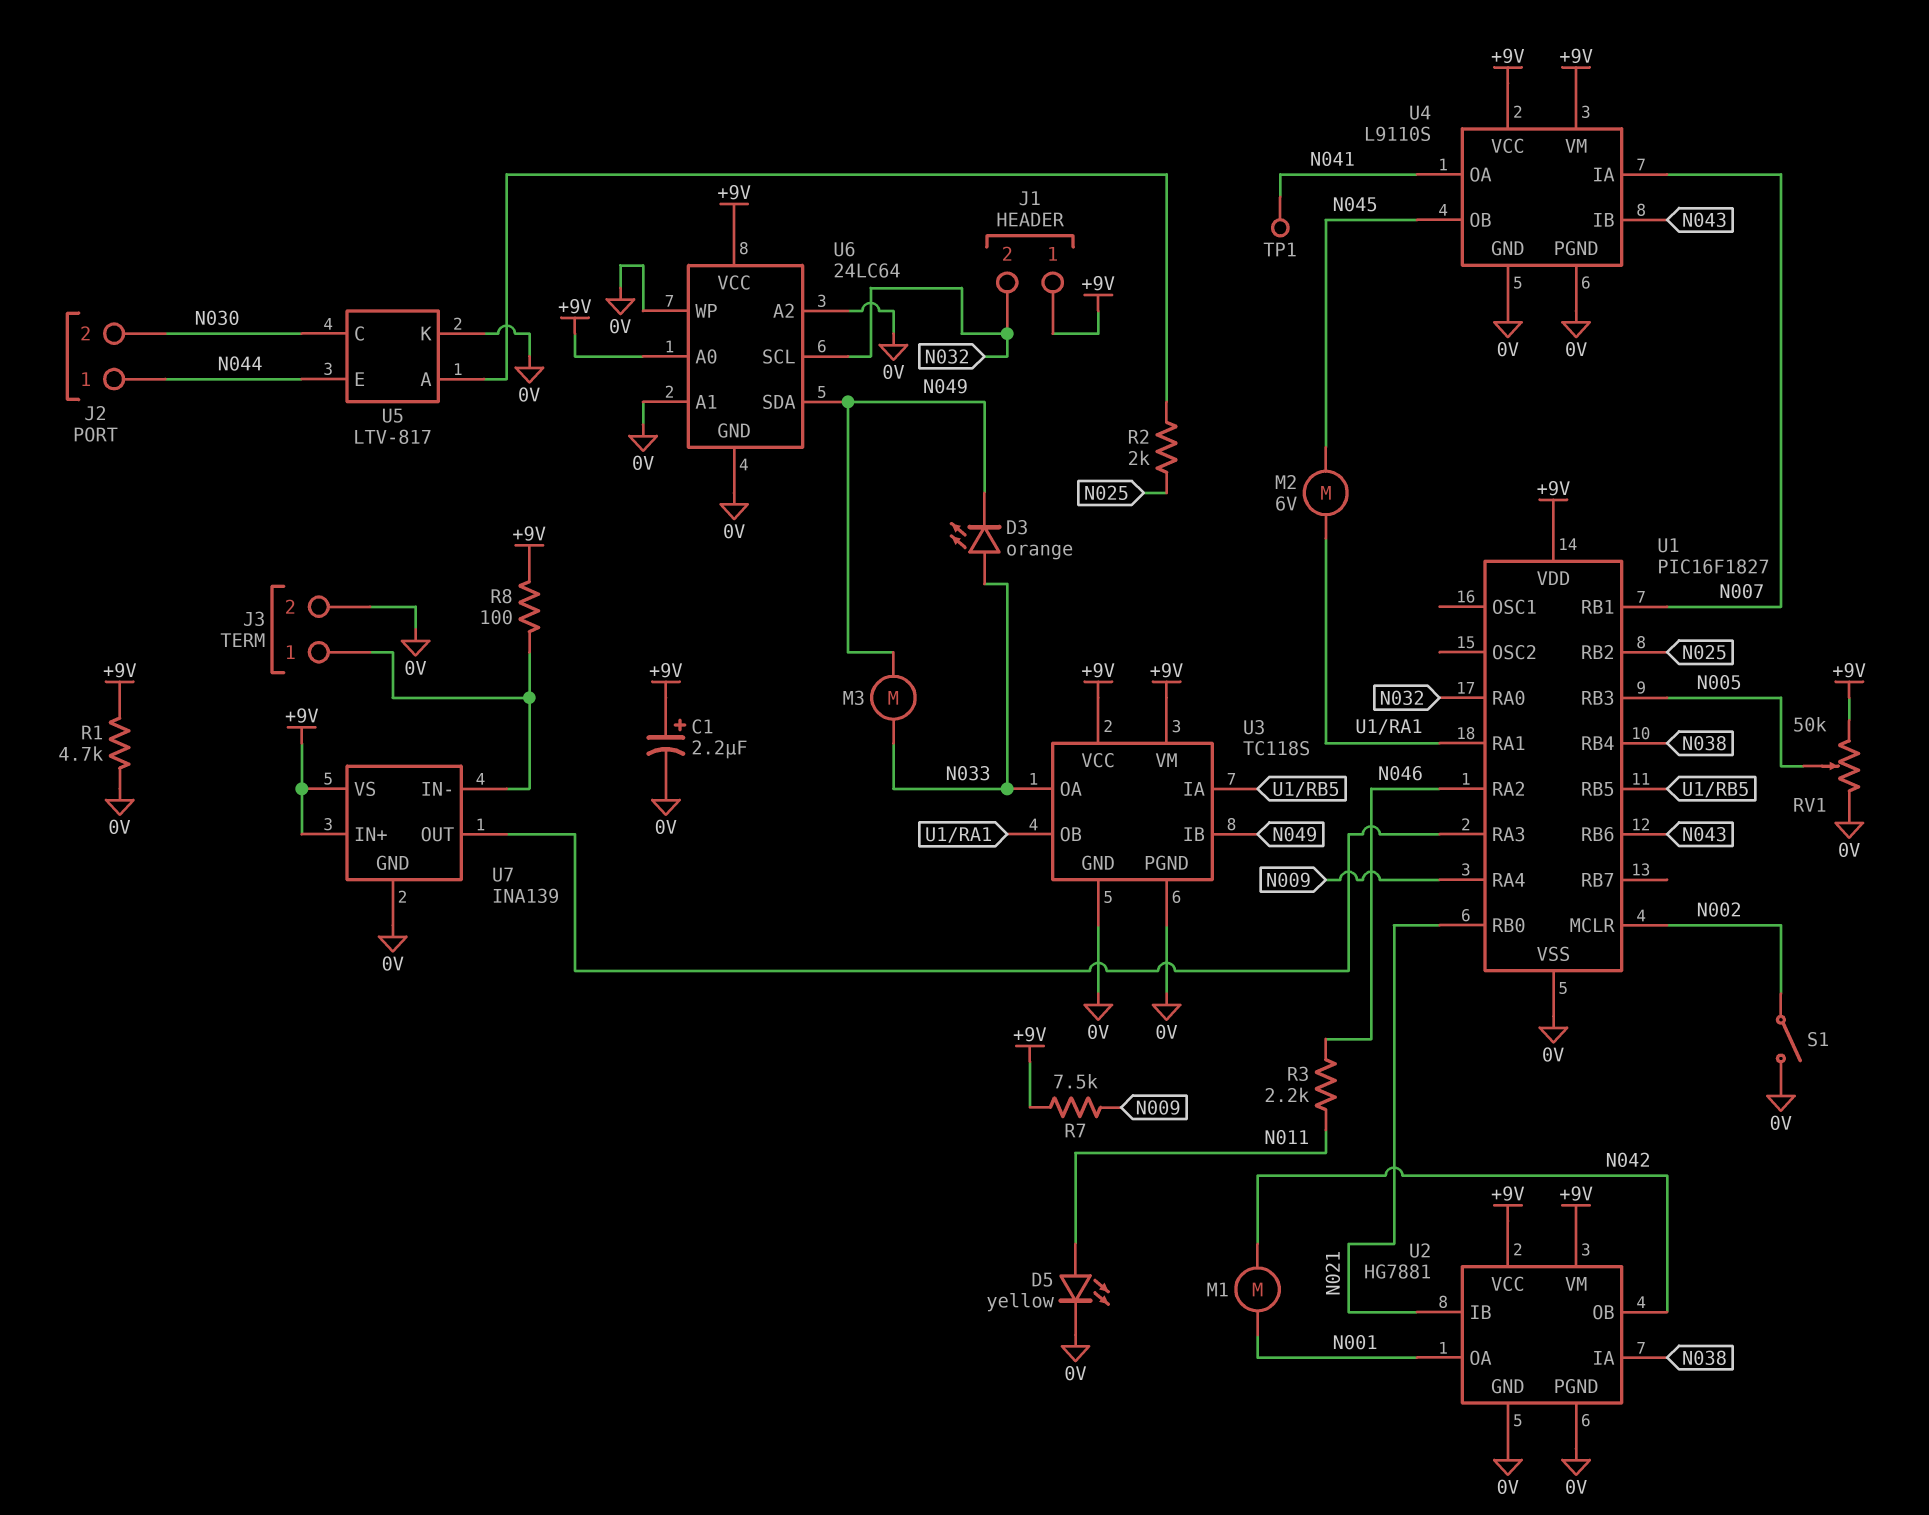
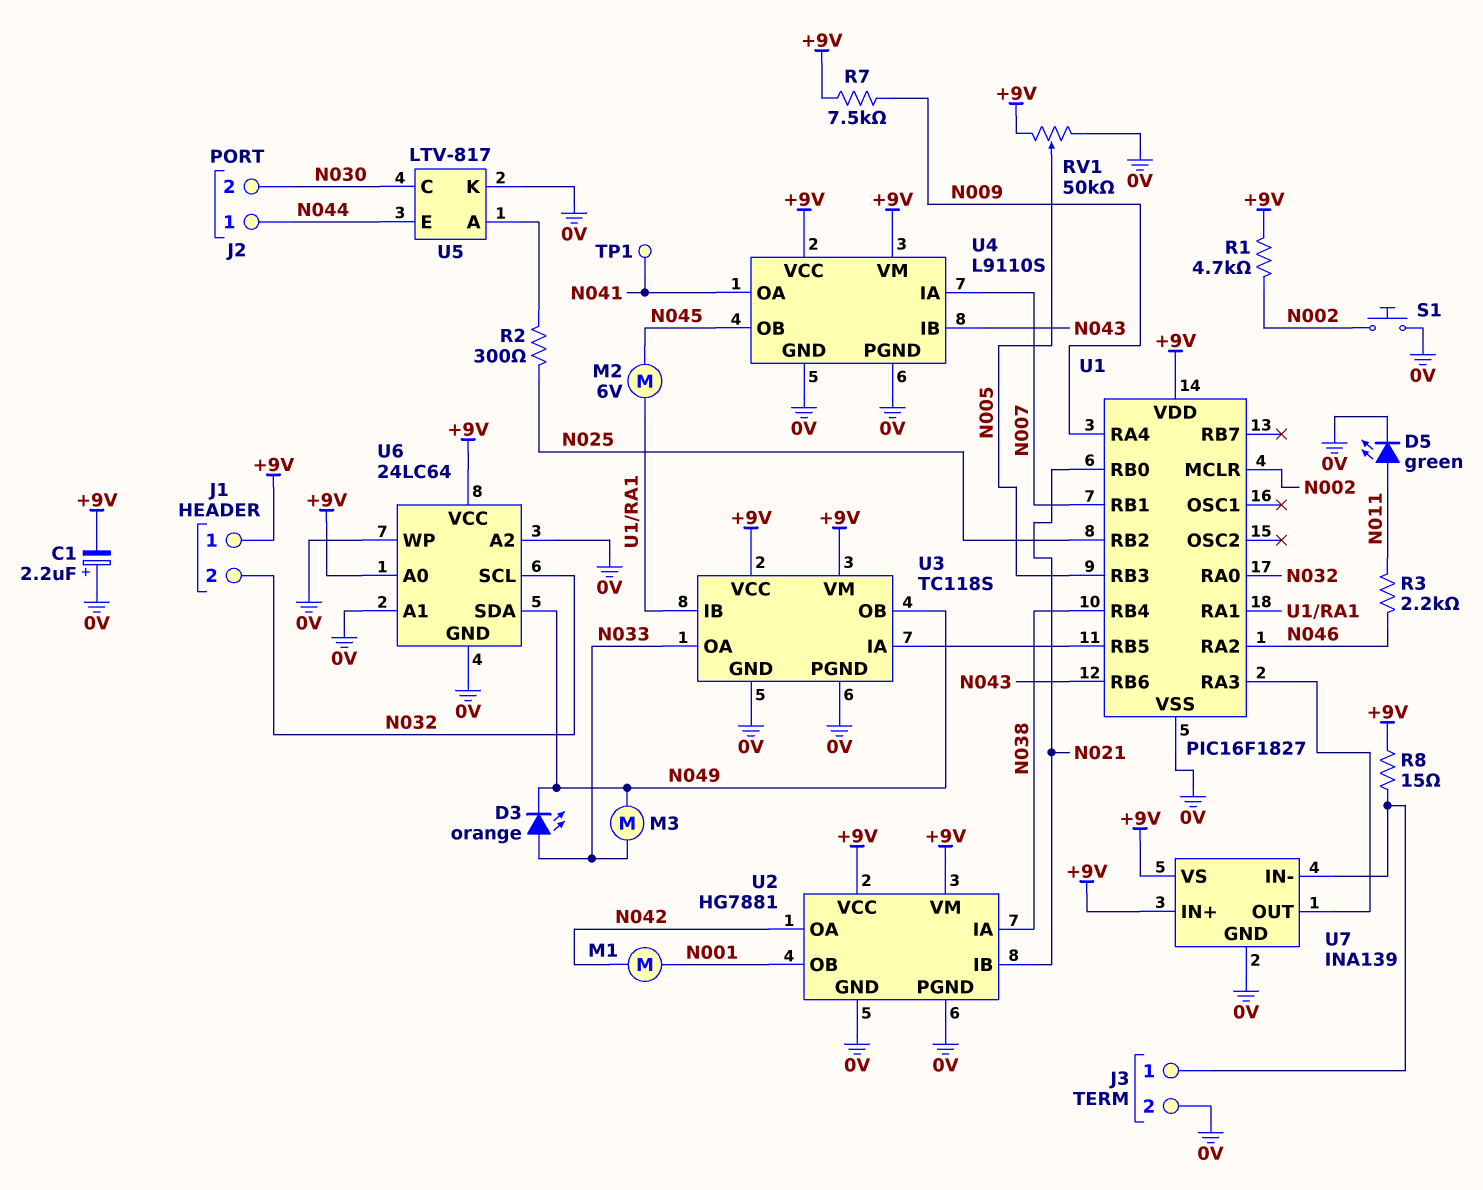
C1: 2.2uF (plus +9V, minus 0V) -> 2.2uF (plus 0V, minus +9V)
D5: LED yellow (A N011, K 0V) -> LED green (A N011, K 0V)
R1: 4.7k (+9V, 0V) -> 4.7k (+9V, N002)
R2: 2k (N025, U5/A) -> 300 (N025, U5/A)
R8: 100 (+9V, J3/1) -> 15 (+9V, J3/1)
S1: switch (0V, N002) -> button (0V, N002)
U2 pin OA: N001 -> N042
U2 pin OB: N042 -> N001
U3 pin IB: N049 -> U1/RA1
U3 pin OB: U1/RA1 -> N049

